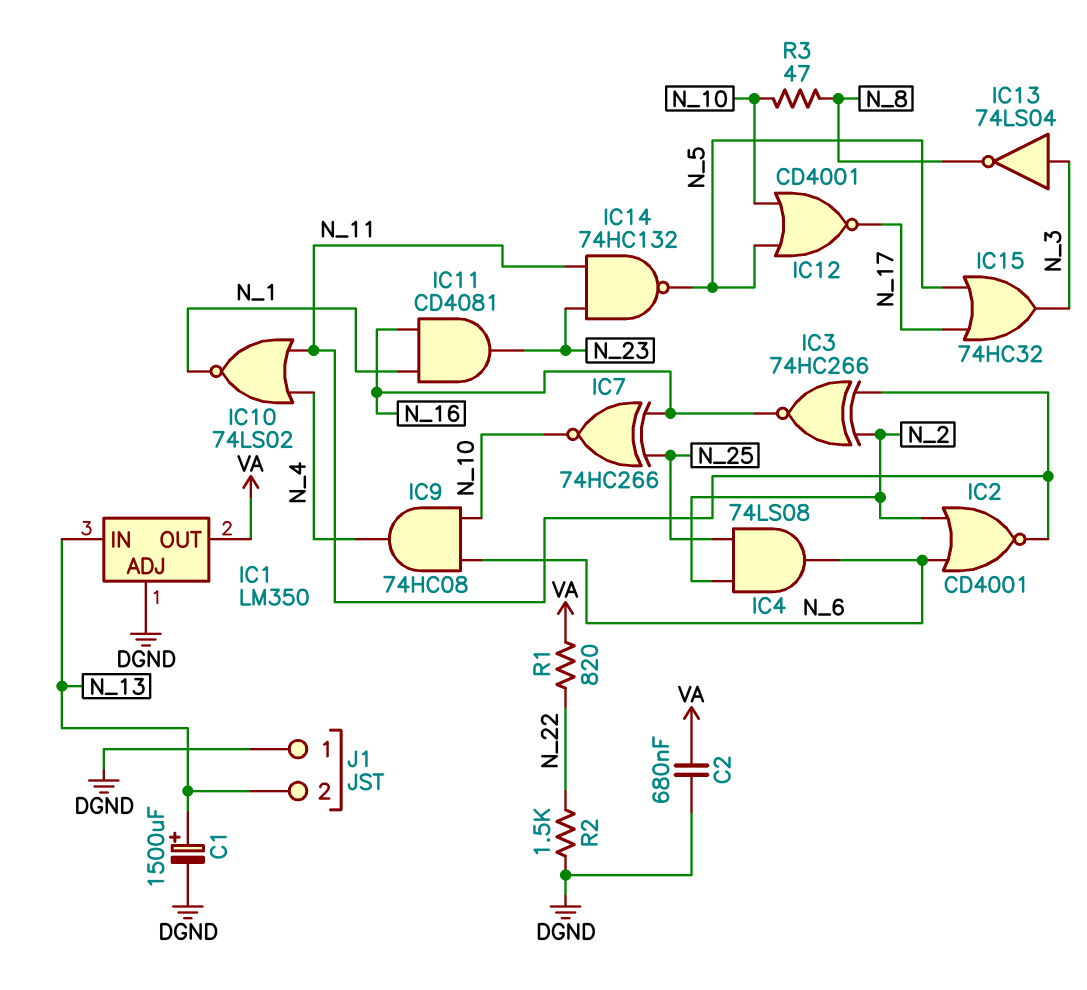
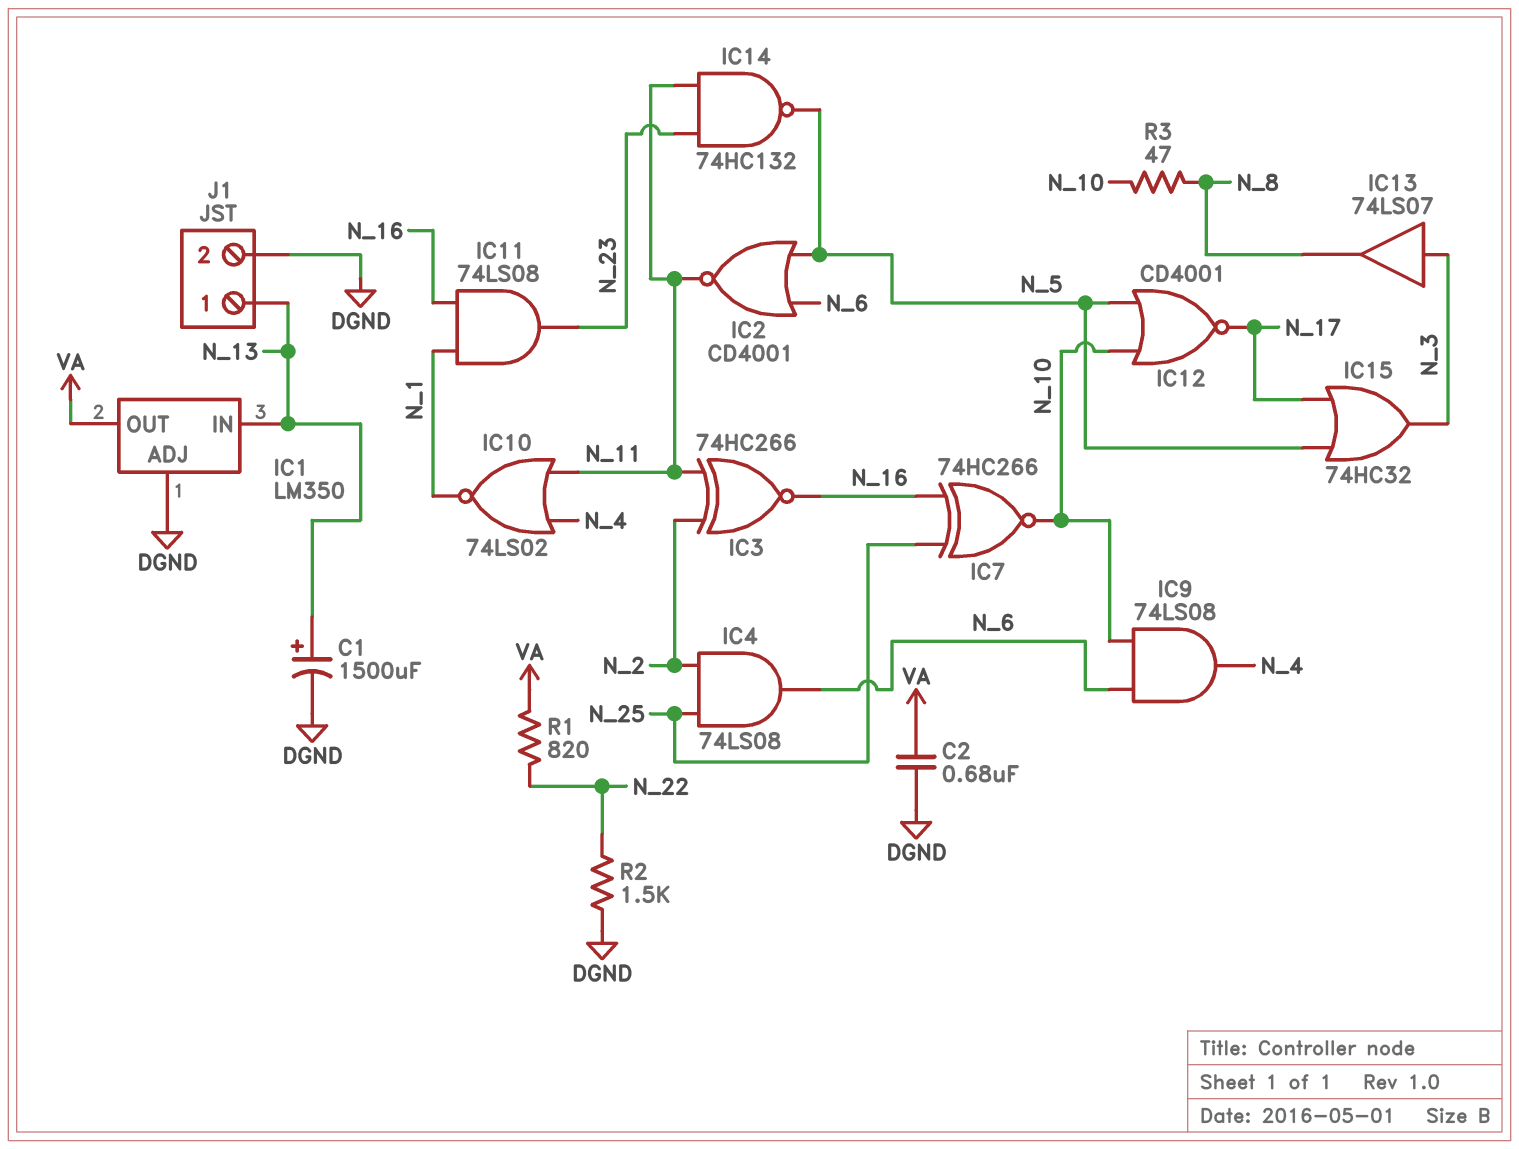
IC2: NOR CD4001 (in N_2, in N_6, out N_11) -> NOR CD4001 (in N_5, in N_6, out N_11)
IC9: AND 74HC08 (in N_6, in N_10, out N_4) -> AND 74LS08 (in N_6, in N_10, out N_4)
IC11: AND CD4081 (in N_1, in N_16, out N_23) -> AND 74LS08 (in N_1, in N_16, out N_23)
IC13: NOT 74LS04 (in N_3, out N_8) -> buffer 74LS07 (in N_3, out N_8)
J1 pin 1: DGND -> N_13
J1 pin 2: N_13 -> DGND

